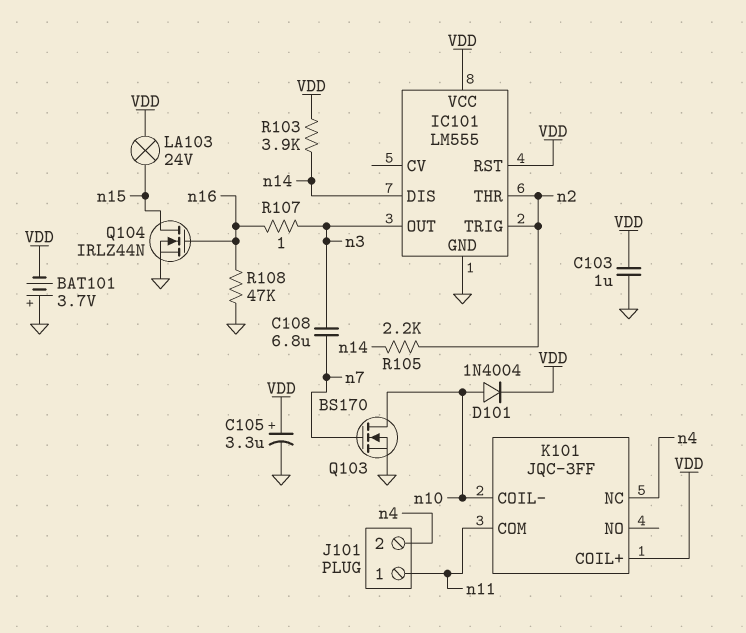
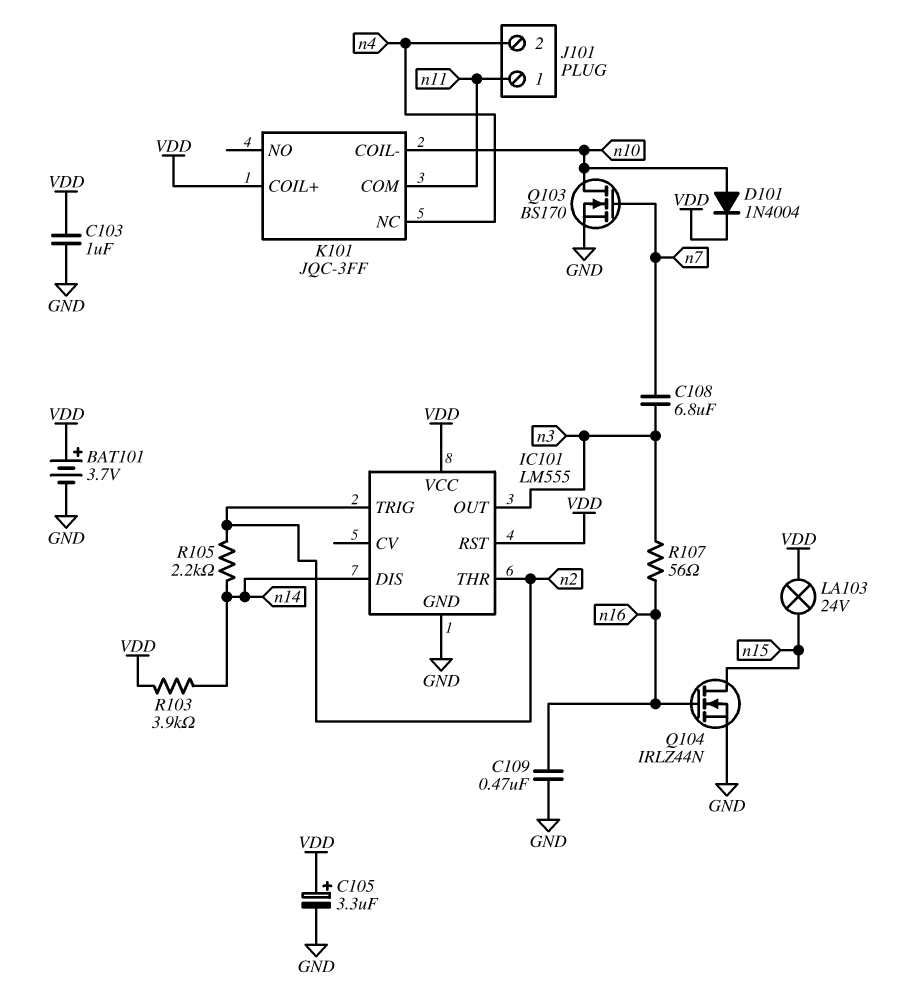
BAT101: 3.7V (plus GND, minus VDD) -> 3.7V (plus VDD, minus GND)
C109: none -> 470nF (GND, n16)
R107: 1 (n3, n16) -> 56 (n3, n16)
R108: 47k (GND, n16) -> none

